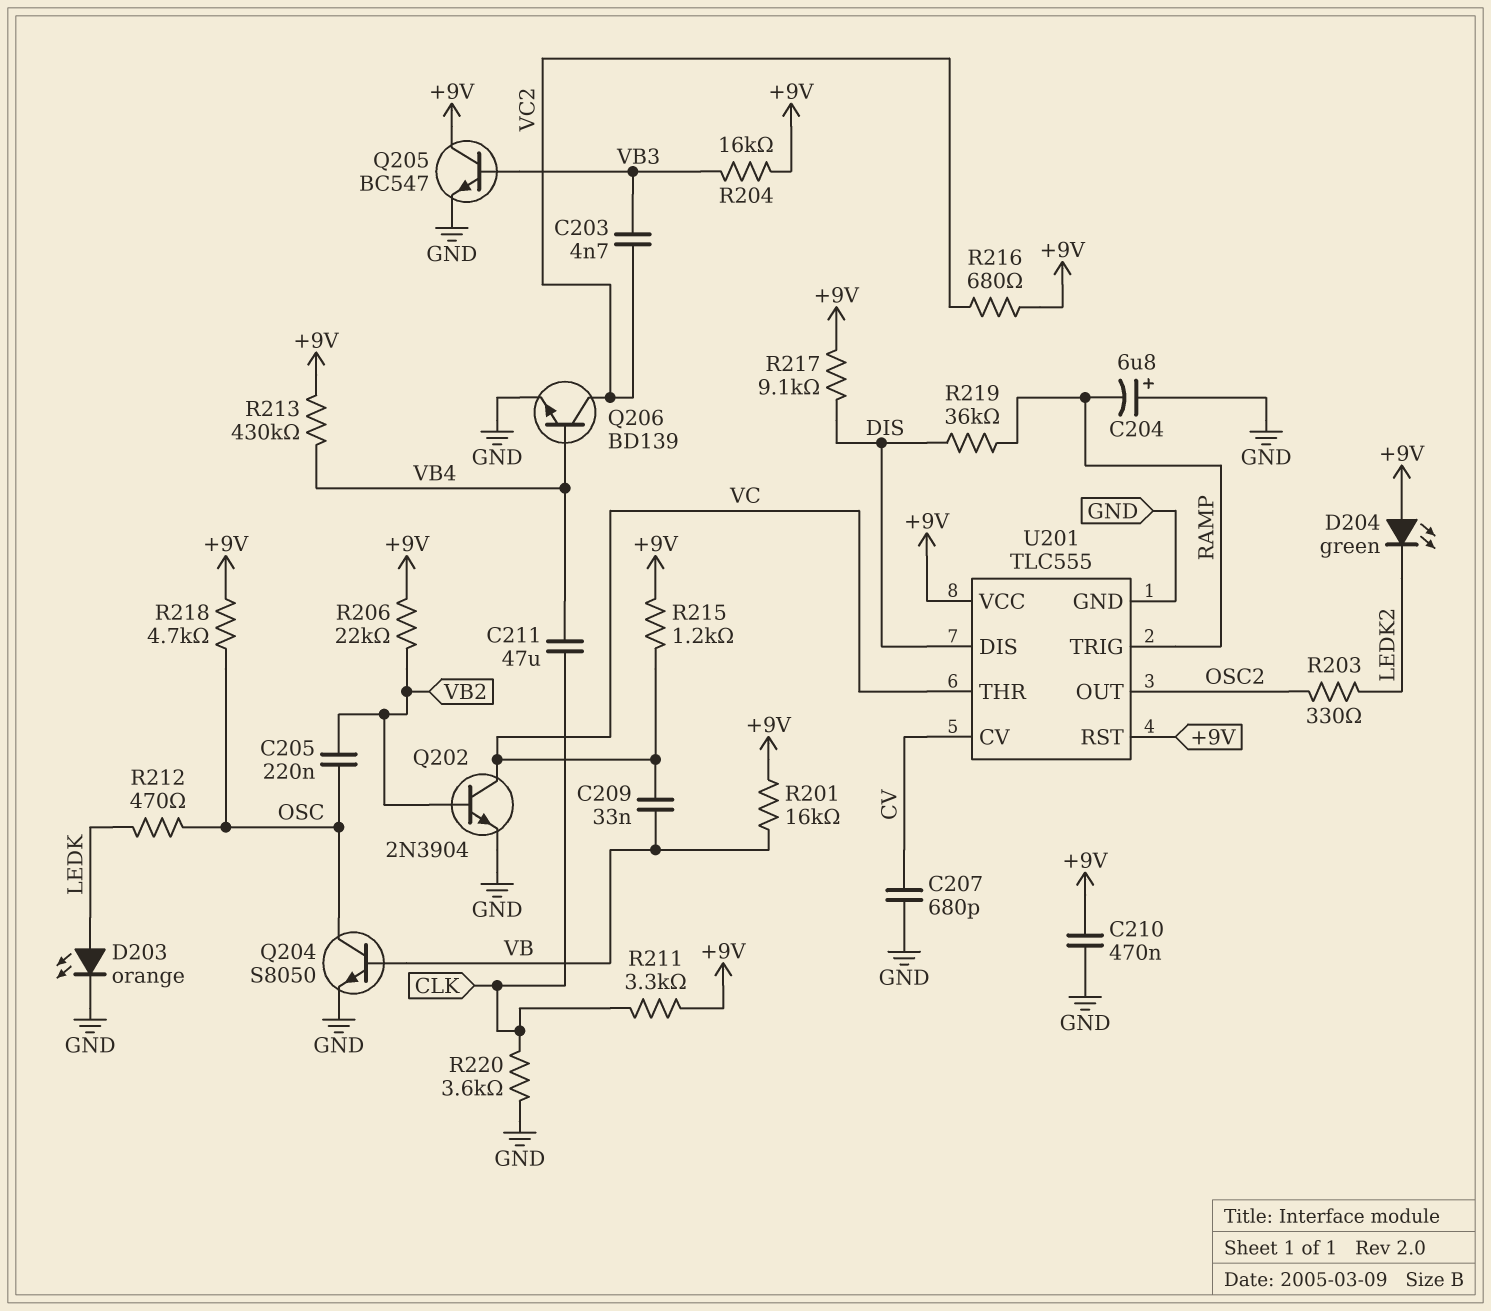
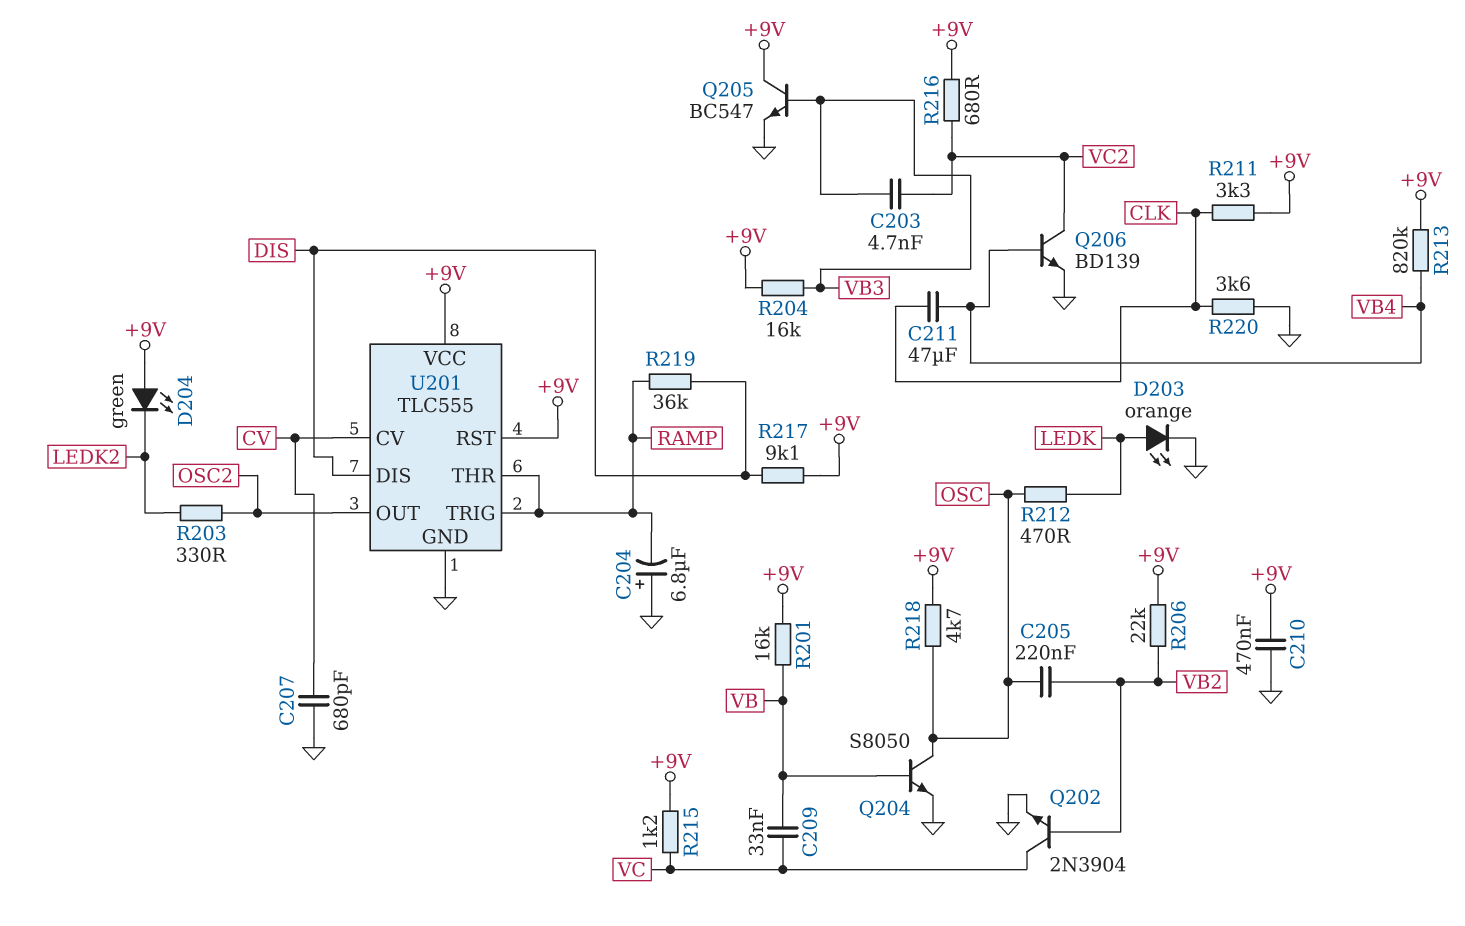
R213: 430k (+9V, VB4) -> 820k (+9V, VB4)
U201 pin THR: VC -> RAMP

